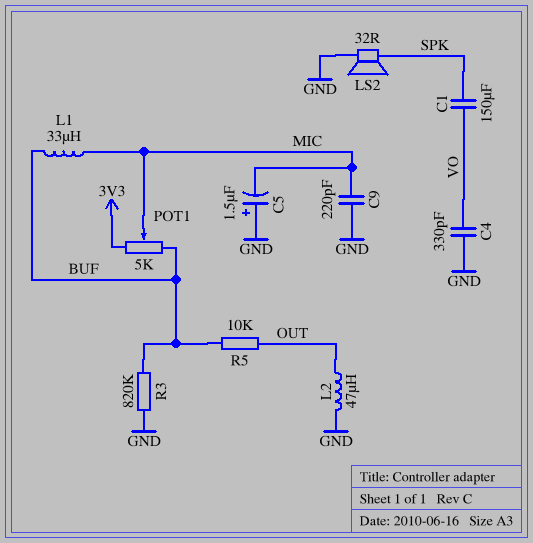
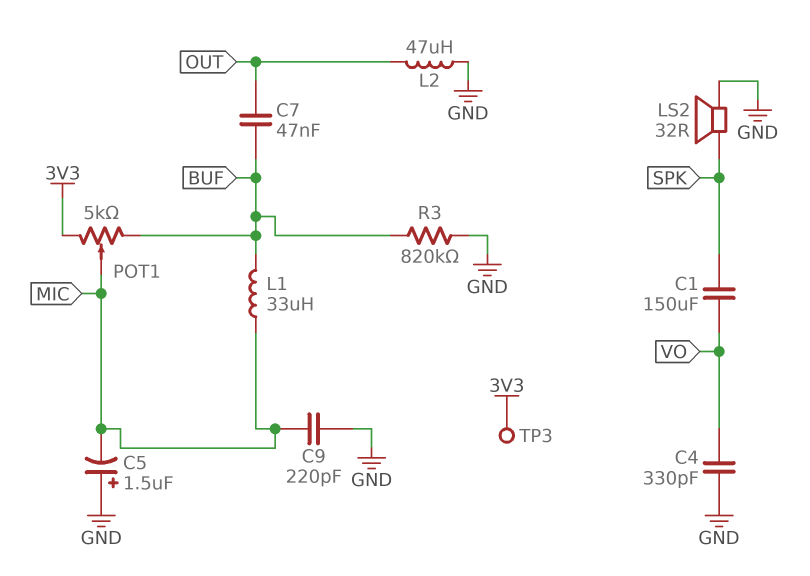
C7: none -> 47nF (BUF, OUT)
R5: 10k (BUF, OUT) -> none
TP3: none -> test point (3V3)

